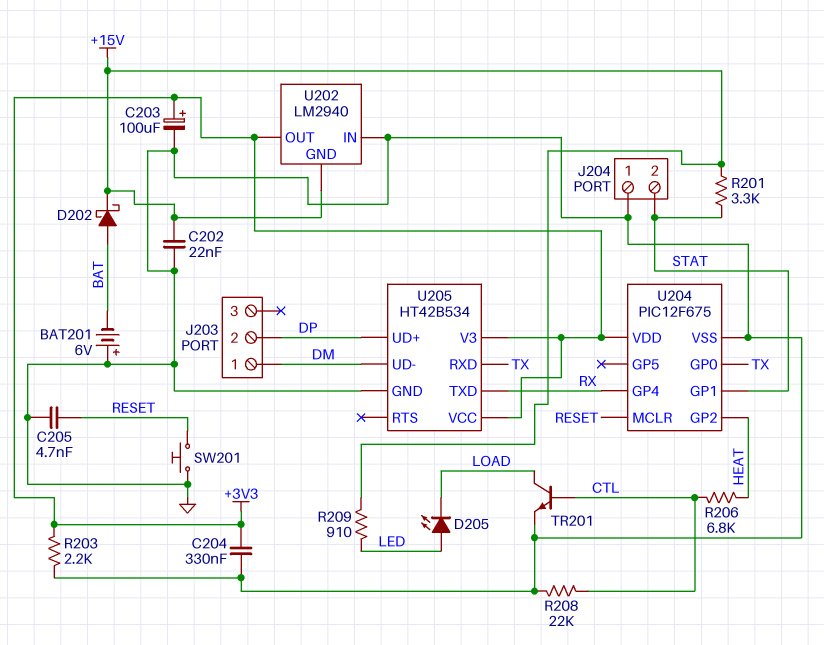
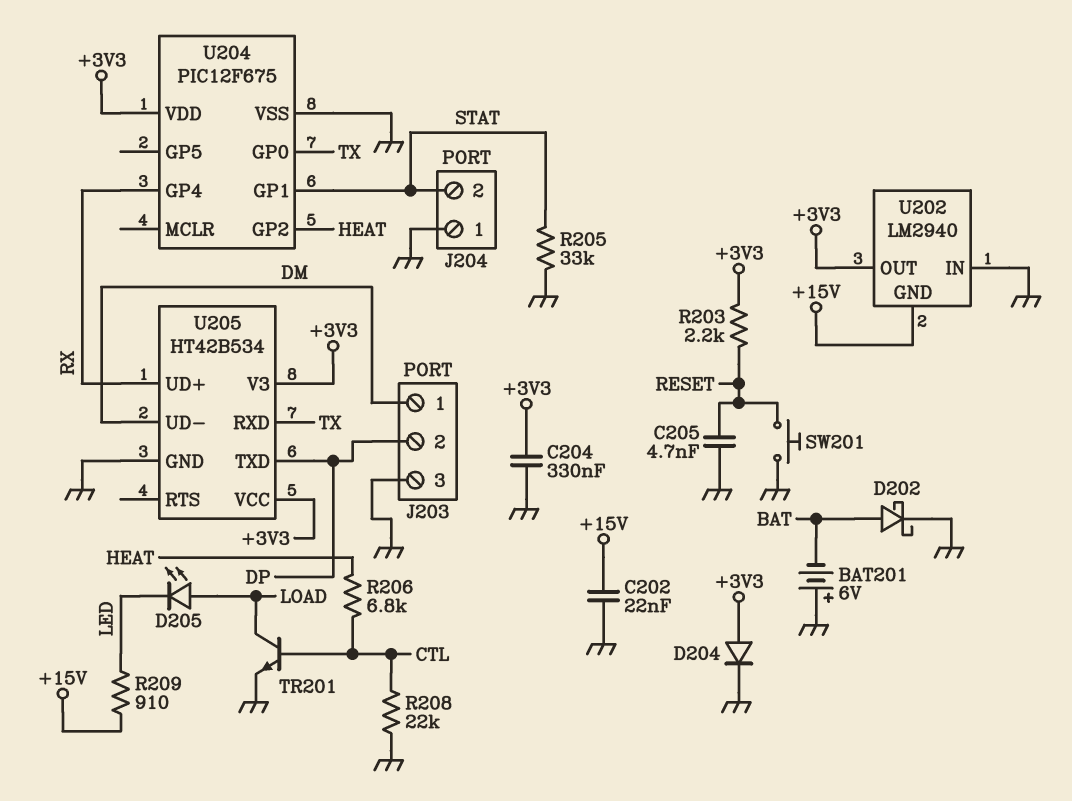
C203: 100uF (plus +3V3, minus GND) -> none
D202: schottky (A BAT, K +15V) -> schottky (A BAT, K GND)
D204: none -> diode (A +3V3, K GND)
D205: LED (A LED, K LOAD) -> LED (A LOAD, K LED)
J203 pin 3: none -> GND
R201: 3.3k (+15V, STAT) -> none
R203: 2.2k (+3V3, GND) -> 2.2k (+3V3, RESET)
R205: none -> 33k (GND, STAT)
U204 pin MCLR: RESET -> none
U205 pin TXD: RX -> DP
U205 pin UD+: DP -> RX

